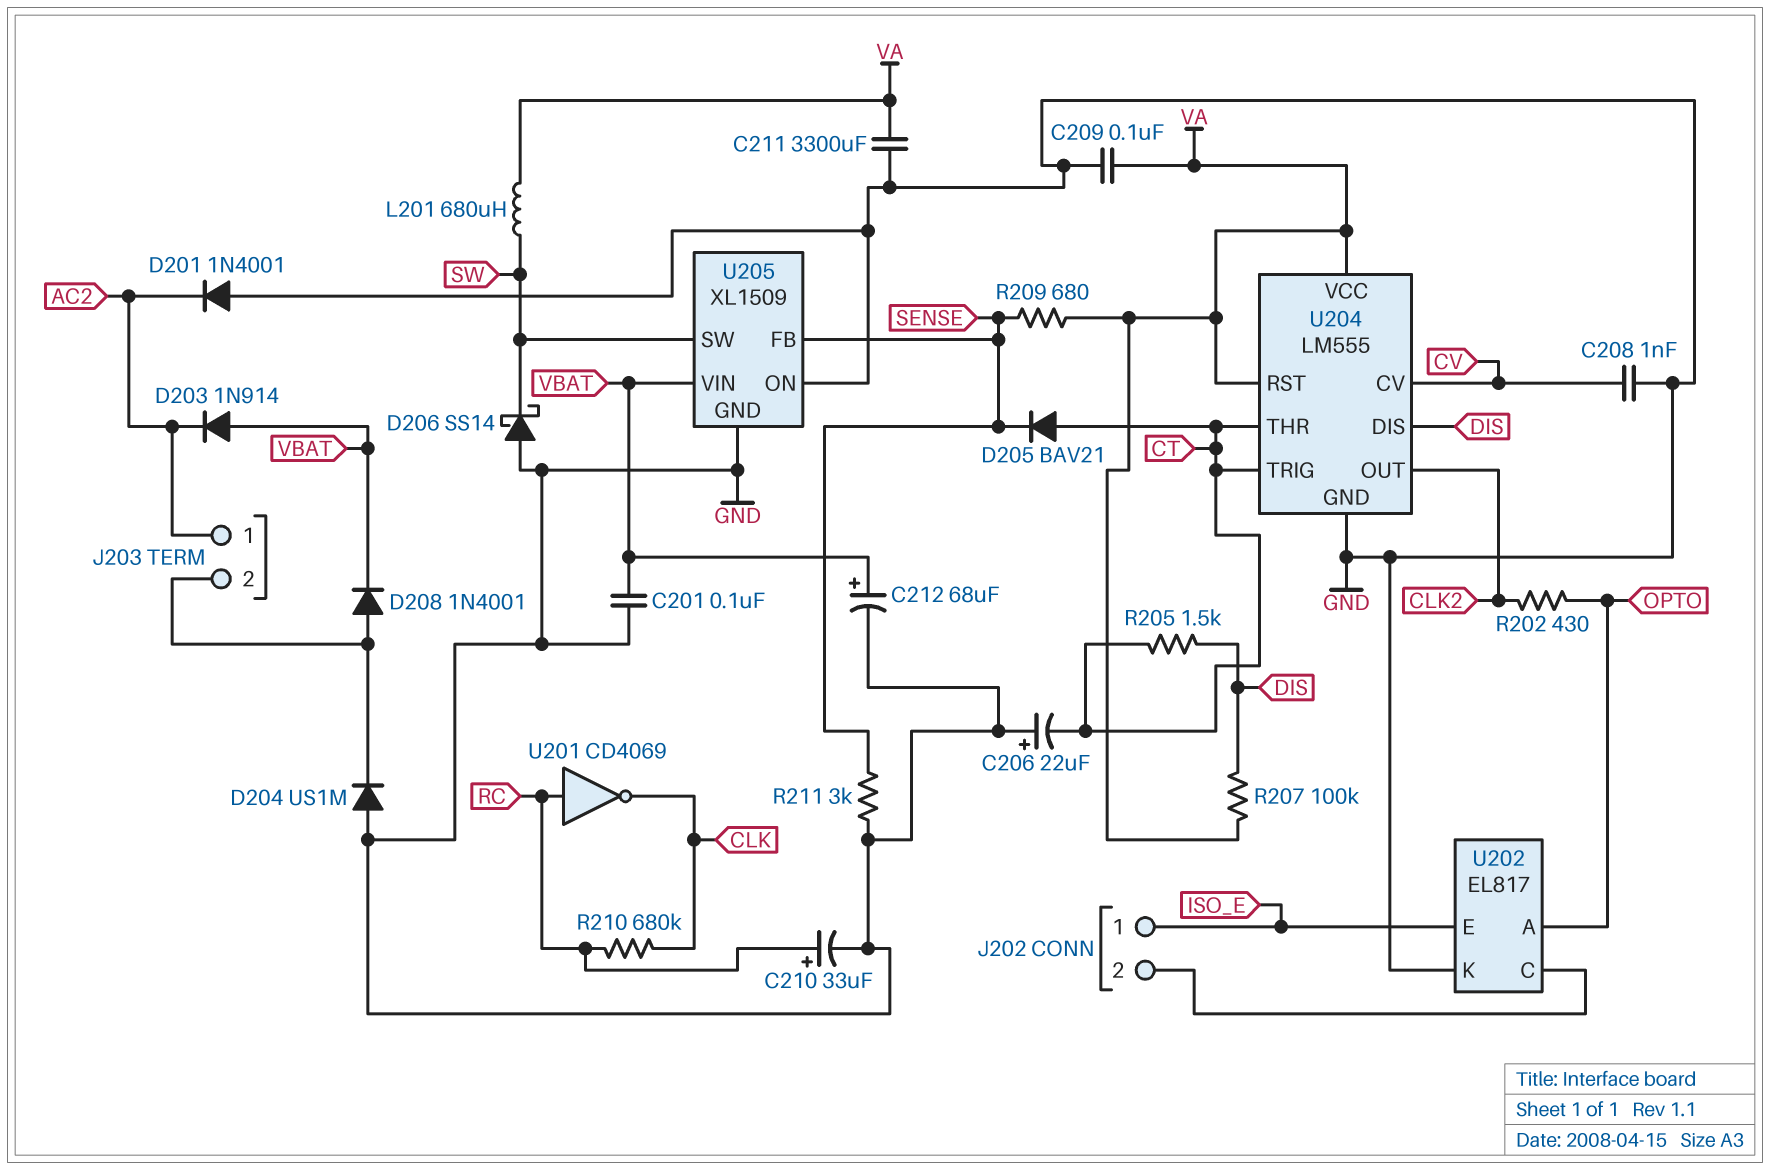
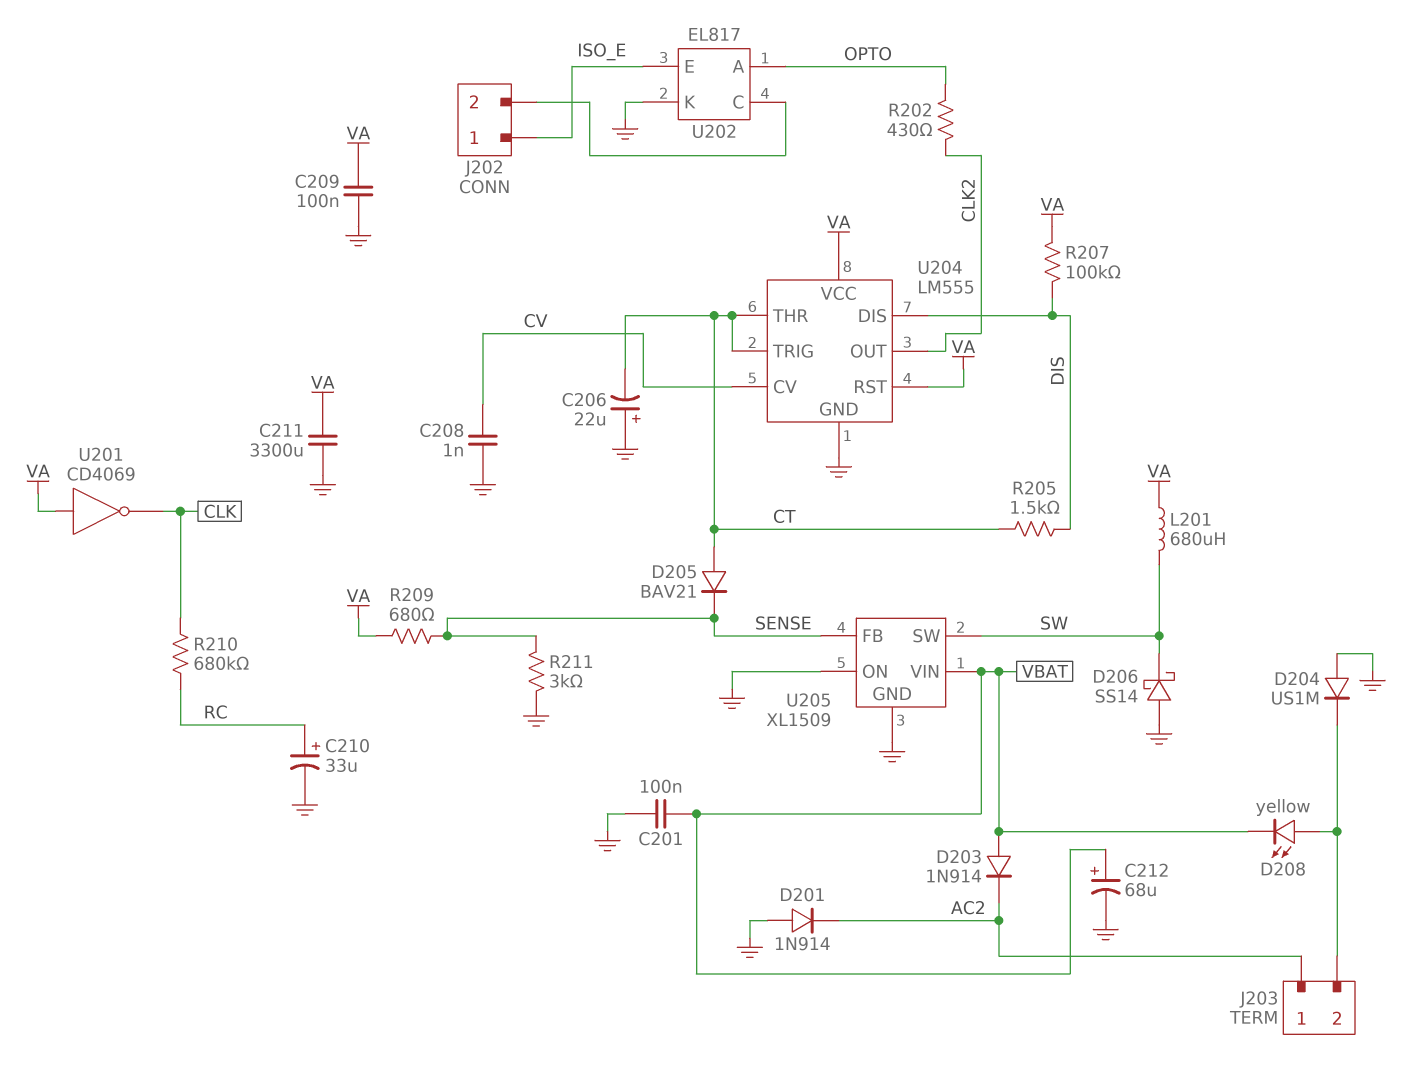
D201: diode 1N4001 (A GND, K AC2) -> diode 1N914 (A GND, K AC2)
D208: diode 1N4001 (A J203/2, K VBAT) -> LED yellow (A J203/2, K VBAT)
U201: NOT CD4069 (in RC, out CLK) -> NOT CD4069 (in VA, out CLK)

